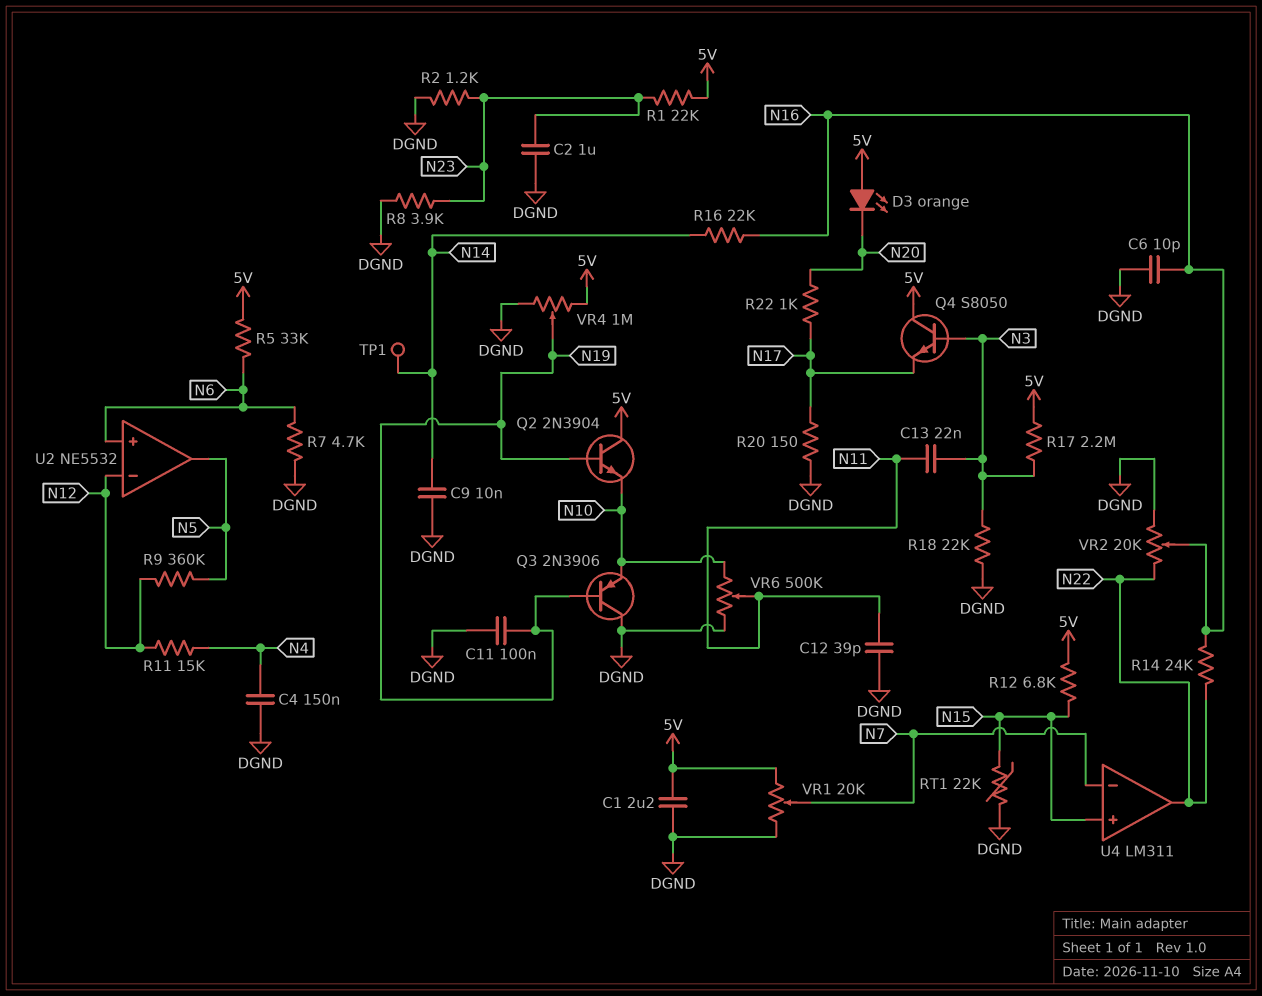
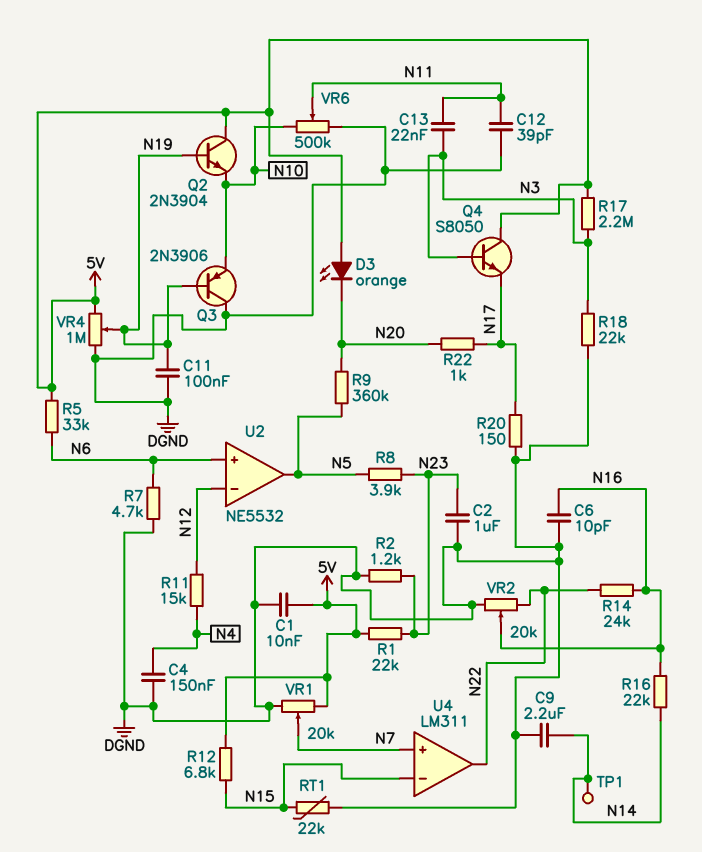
C1: 2.2uF (5V, DGND) -> 10nF (5V, DGND)
C9: 10nF (DGND, N14) -> 2.2uF (DGND, N14)
R8: 3.9k (DGND, N23) -> 3.9k (N5, N23)
R9: 360k (N5, N12) -> 360k (N5, N20)
U4 pin in+: N15 -> N7
U4 pin in-: N7 -> N15

